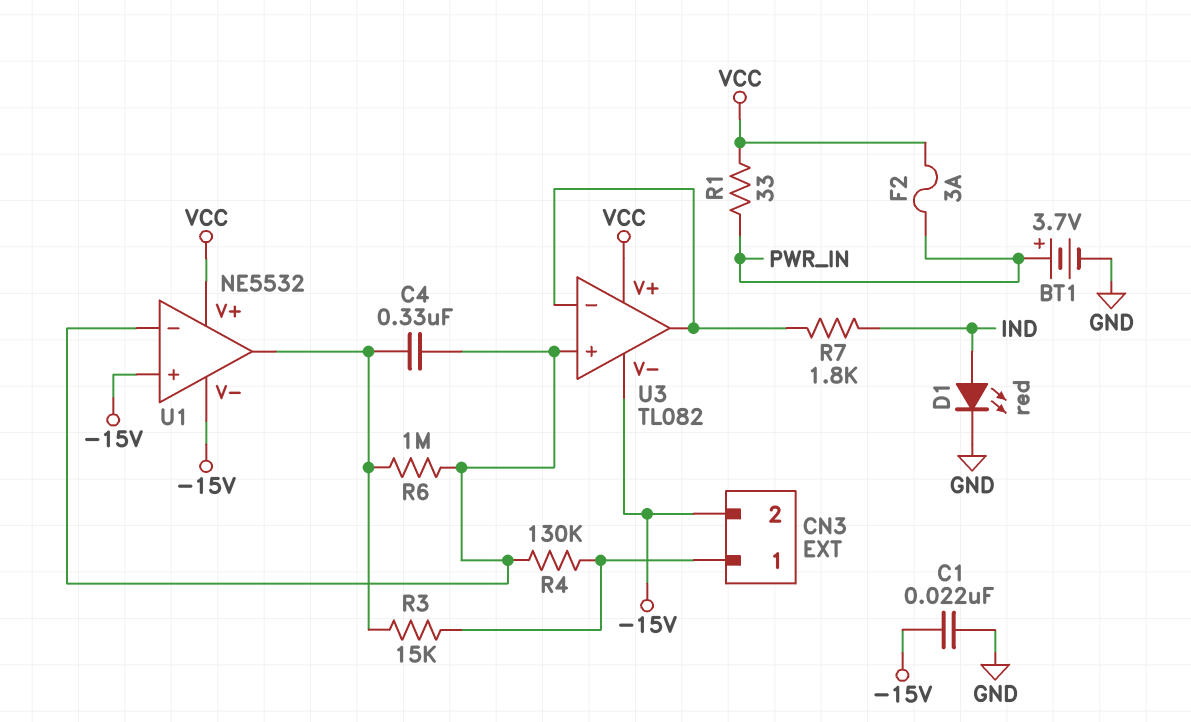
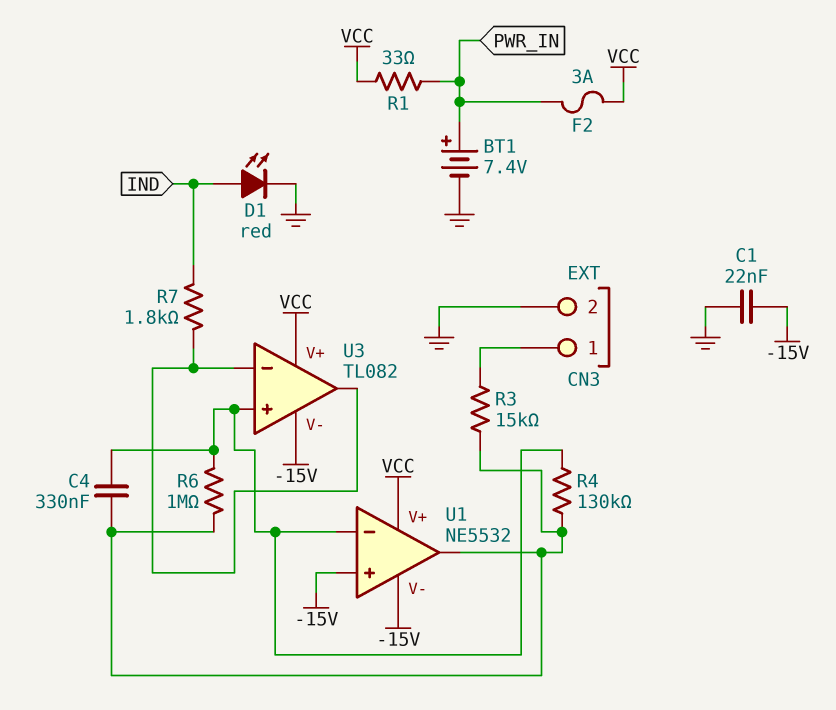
BT1: 3.7V (plus PWR_IN, minus GND) -> 7.4V (plus PWR_IN, minus GND)
CN3 pin 2: -15V -> GND
R4: 130k (CN3/1, U1/in-) -> 130k (U1/in-, U1/out)

